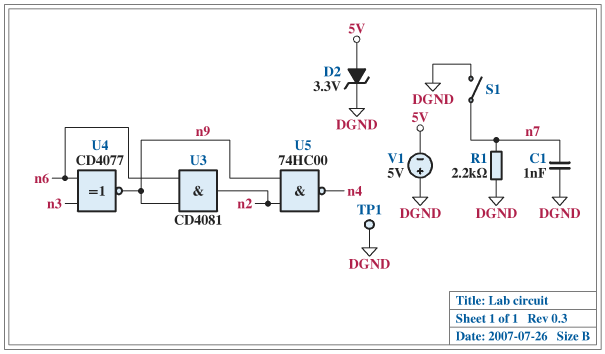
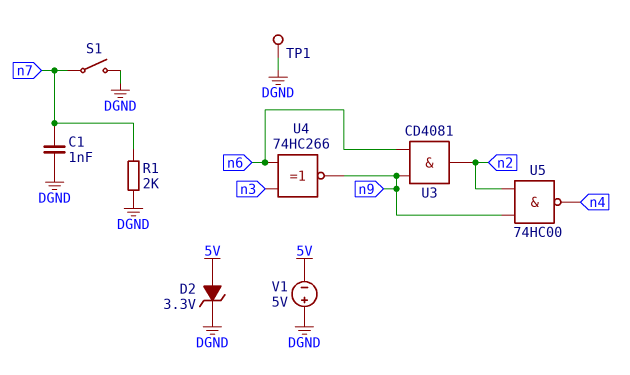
R1: 2.2k (DGND, n7) -> 2k (DGND, n7)
U4: XNOR CD4077 (in n3, in n6, out n9) -> XNOR 74HC266 (in n3, in n6, out n9)

